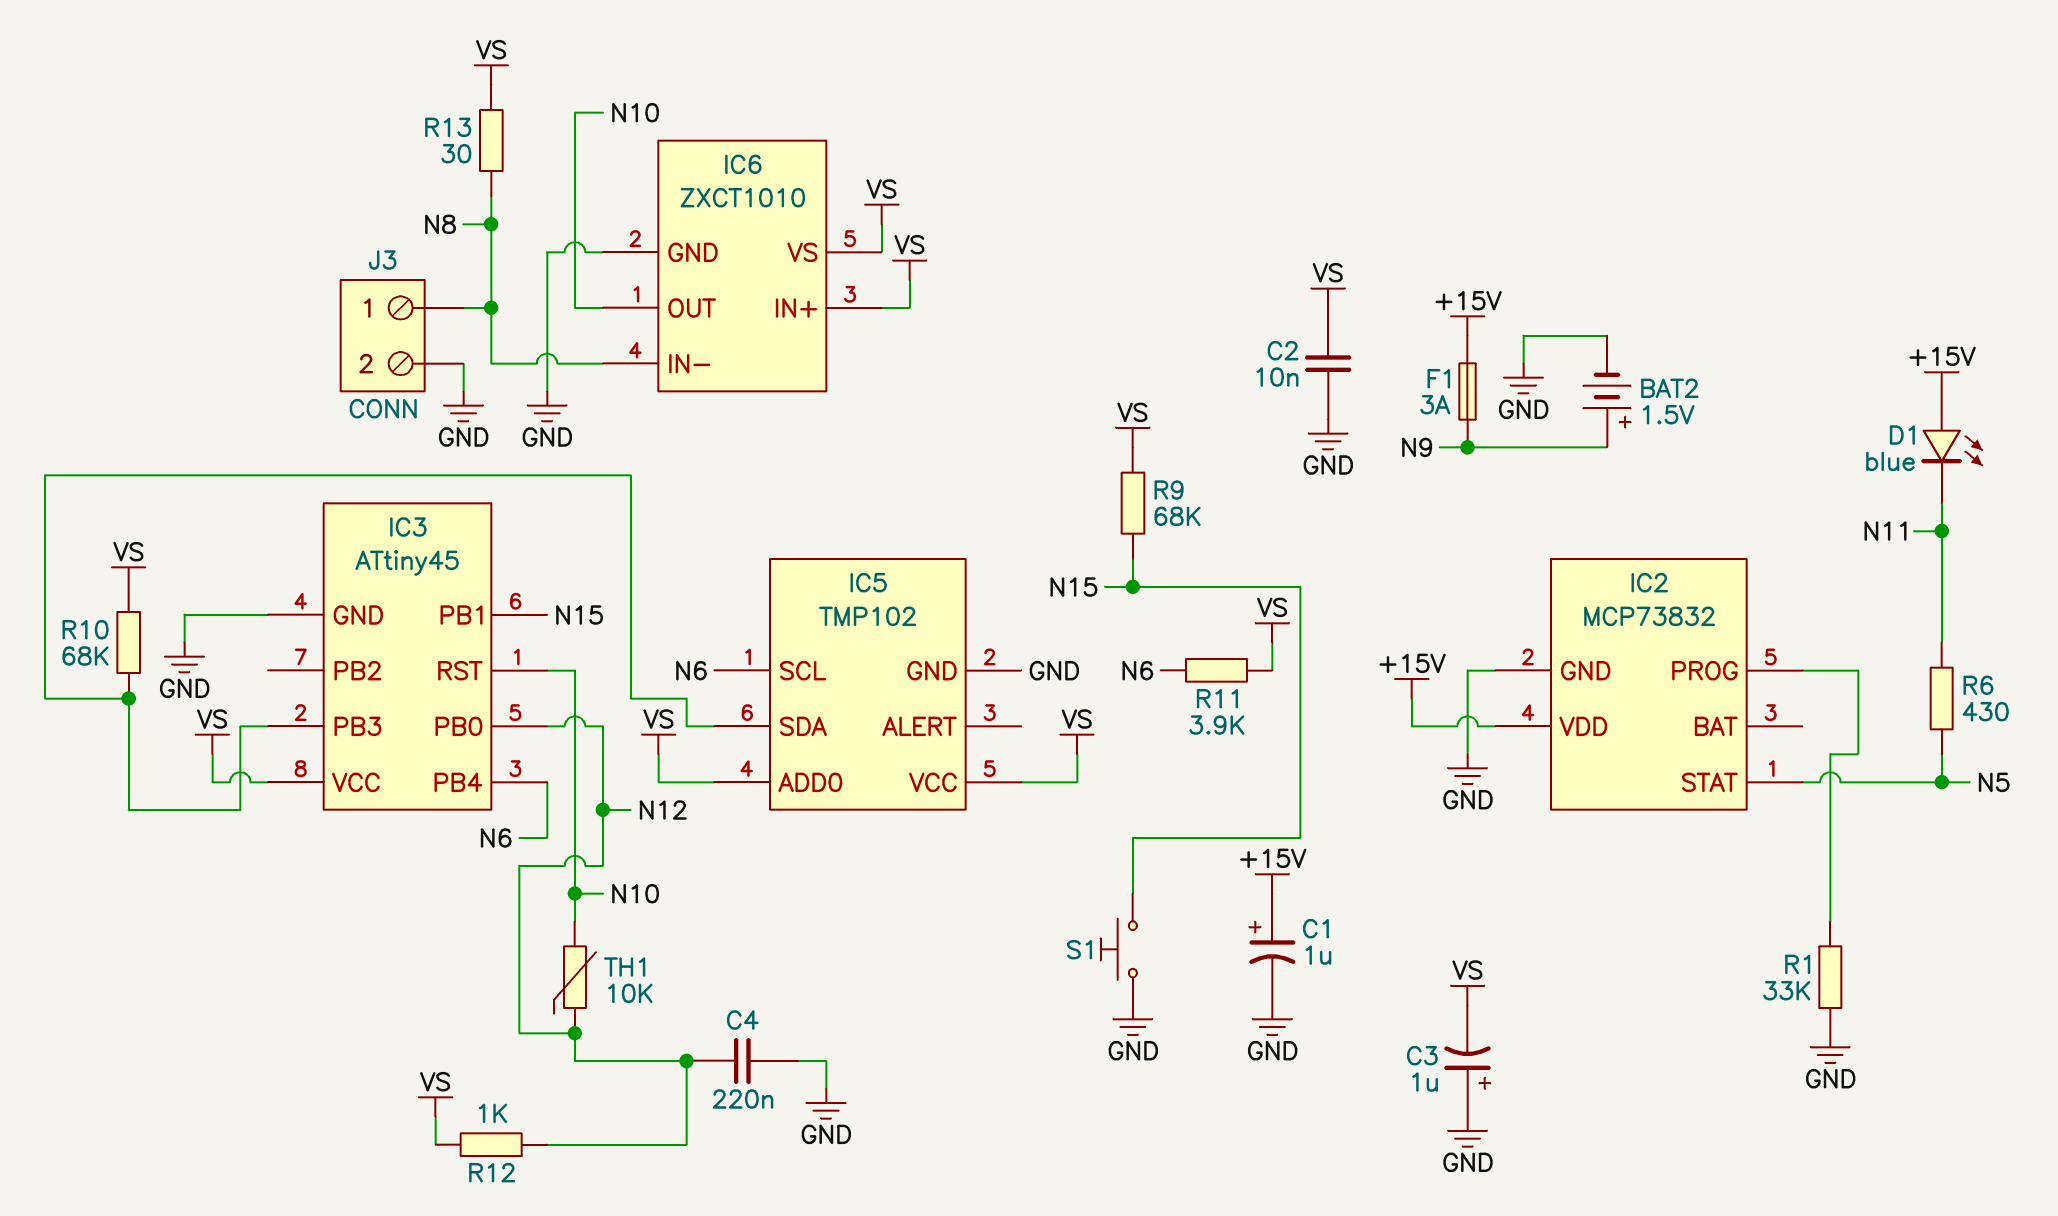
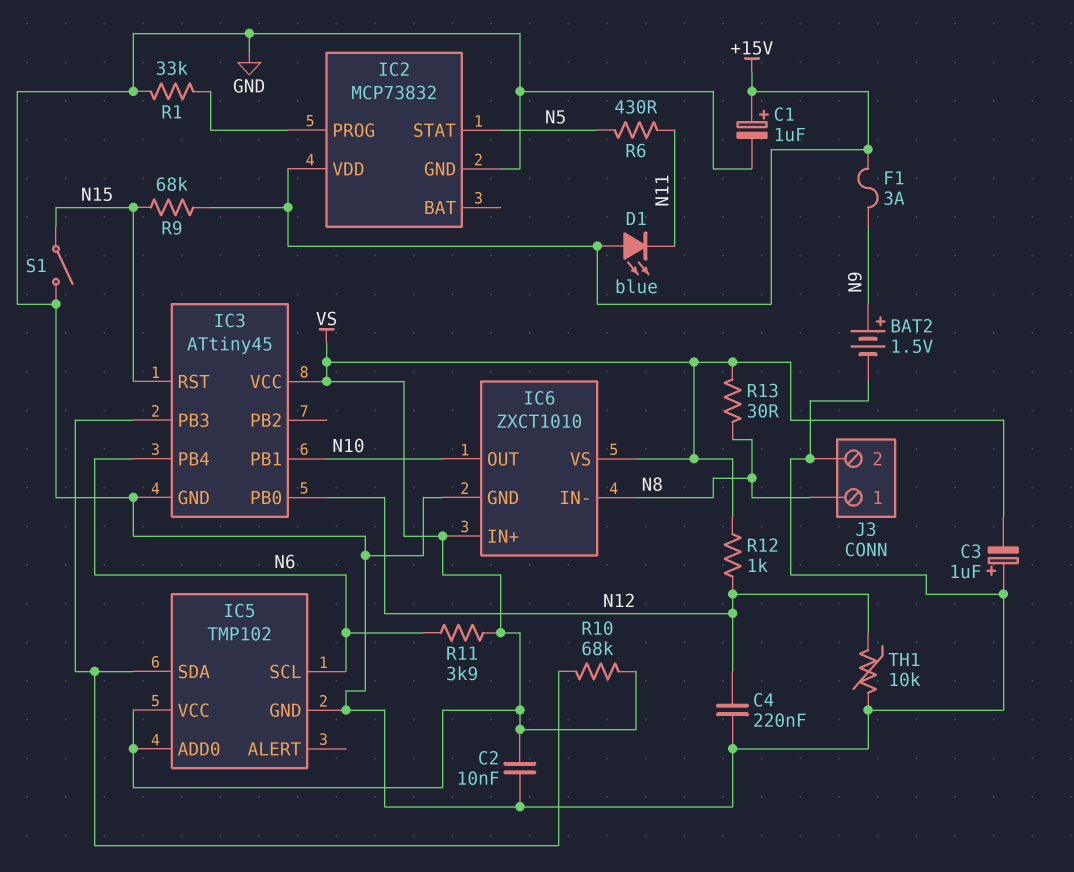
IC3 pin PB1: N15 -> N10
IC3 pin RST: N10 -> N15
R9: 68k (N15, VS) -> 68k (+15V, N15)
S1: button (GND, N15) -> switch (GND, N15)
TH1: 10k (N10, N12) -> 10k (GND, N12)

